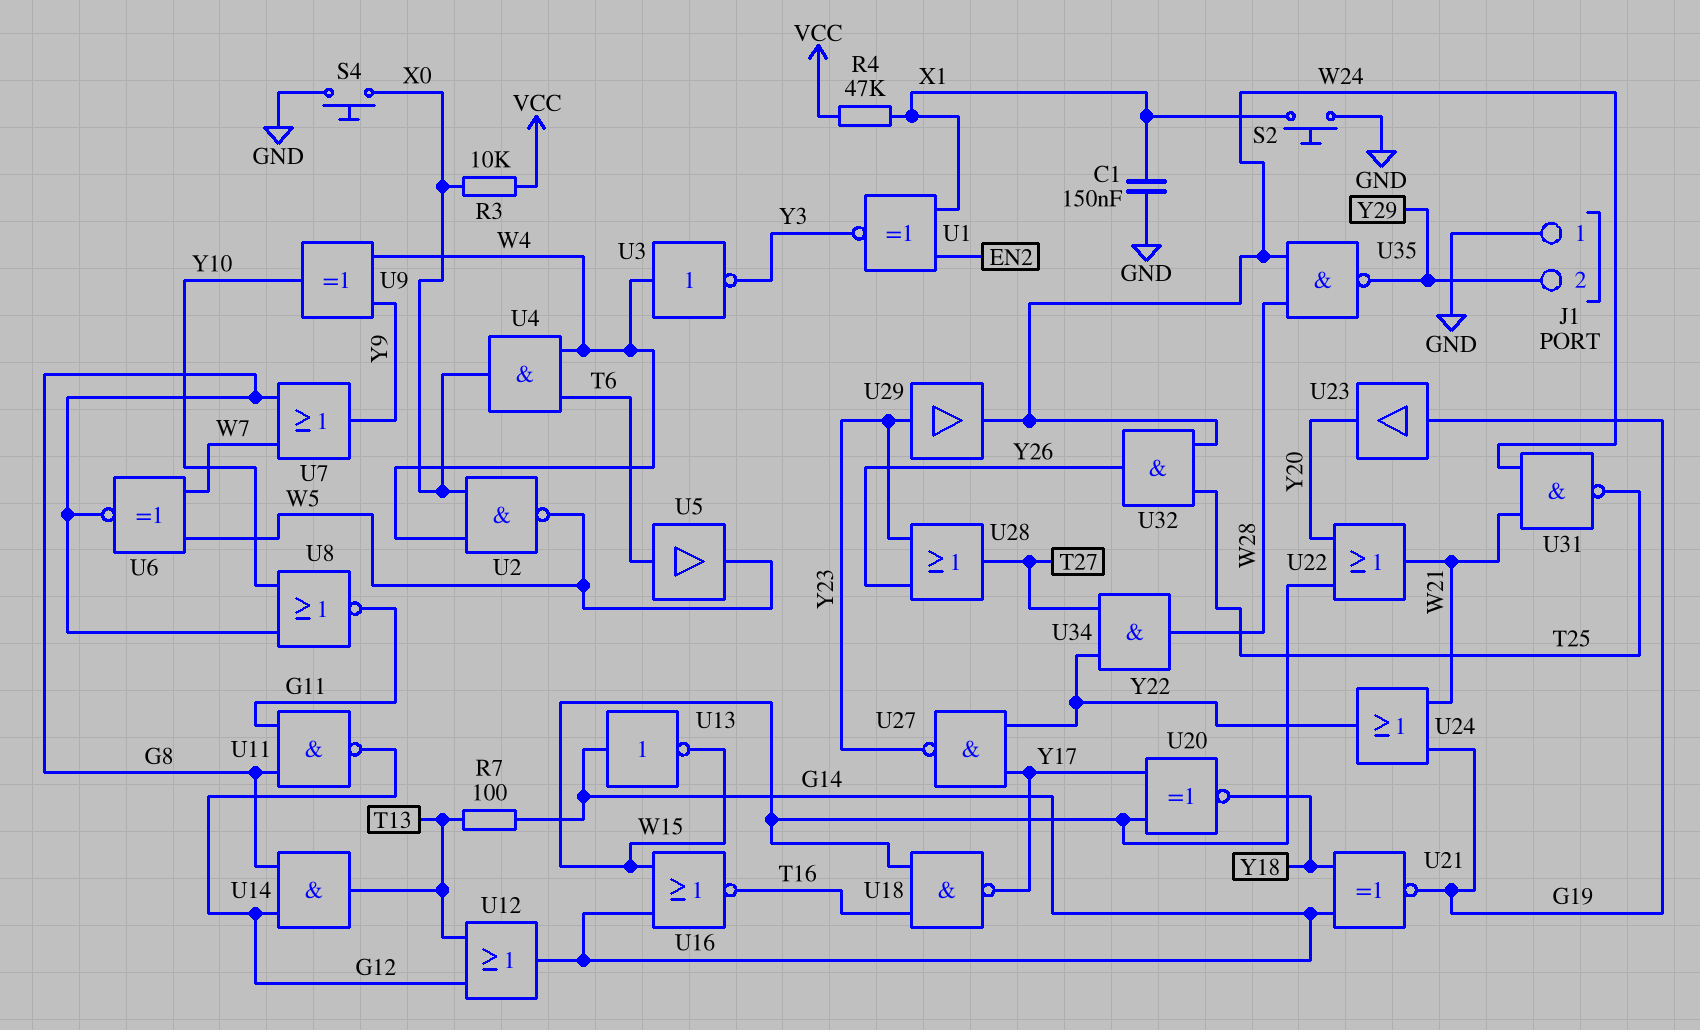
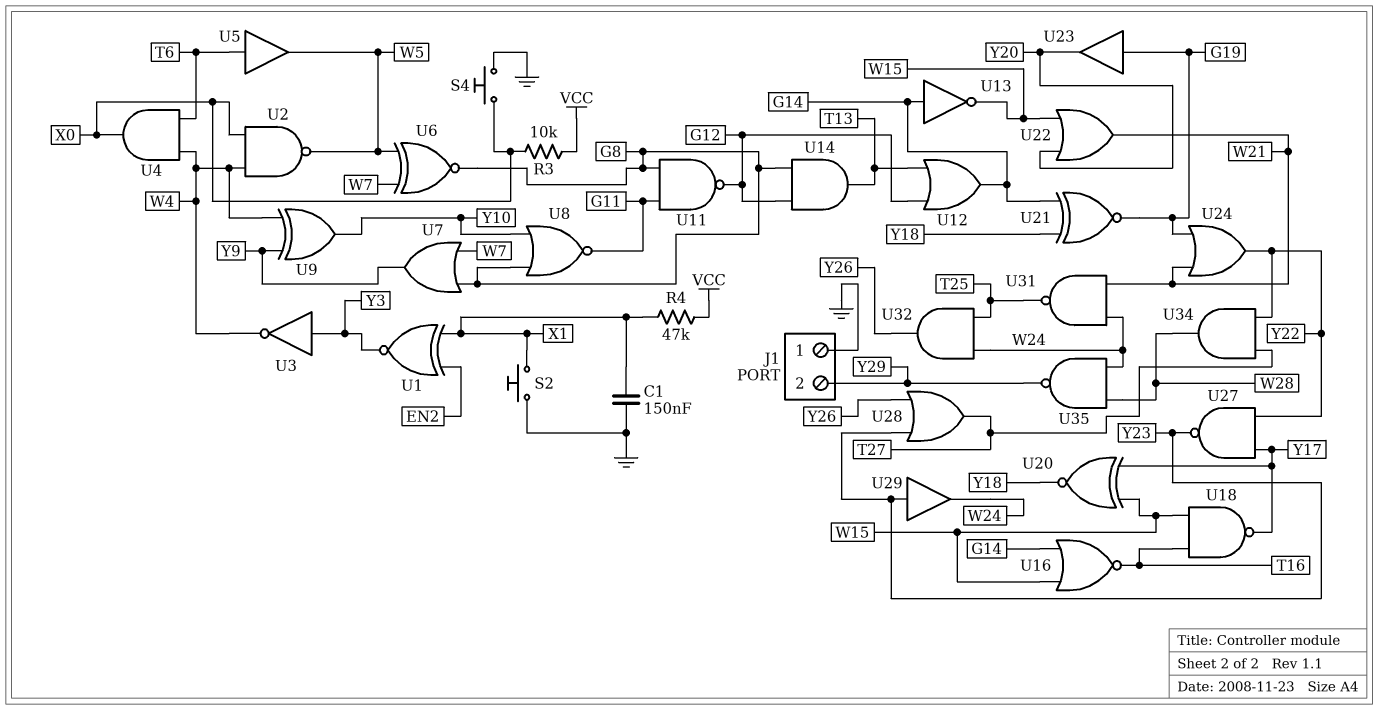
R7: 100 (G14, T13) -> none
U3: NOT (in W4, out Y3) -> NOT (in Y3, out W4)

